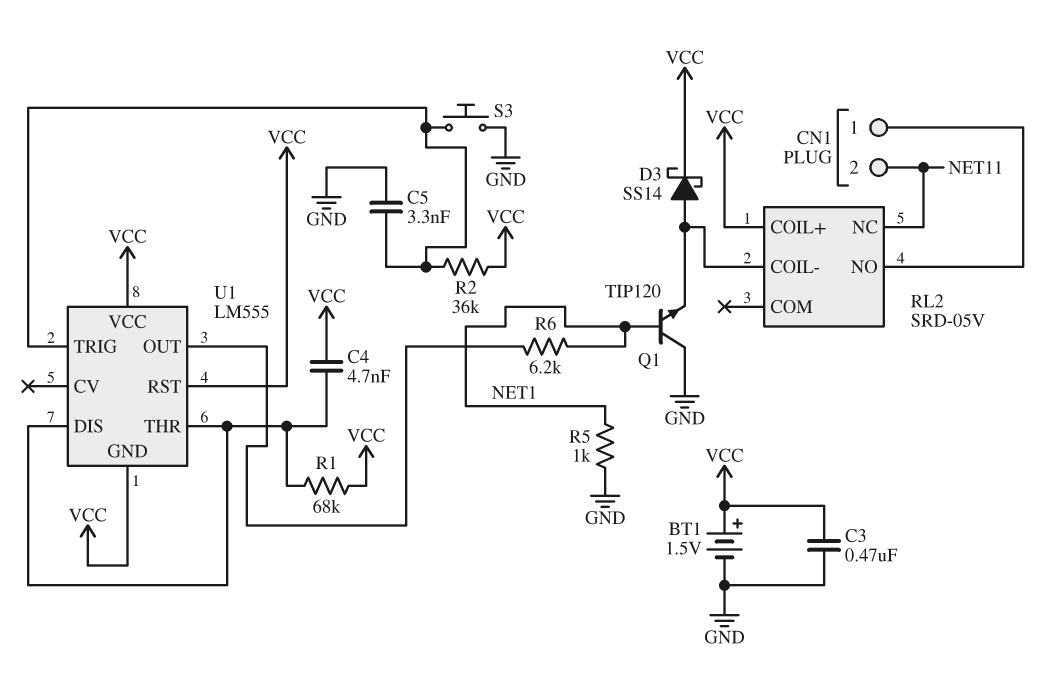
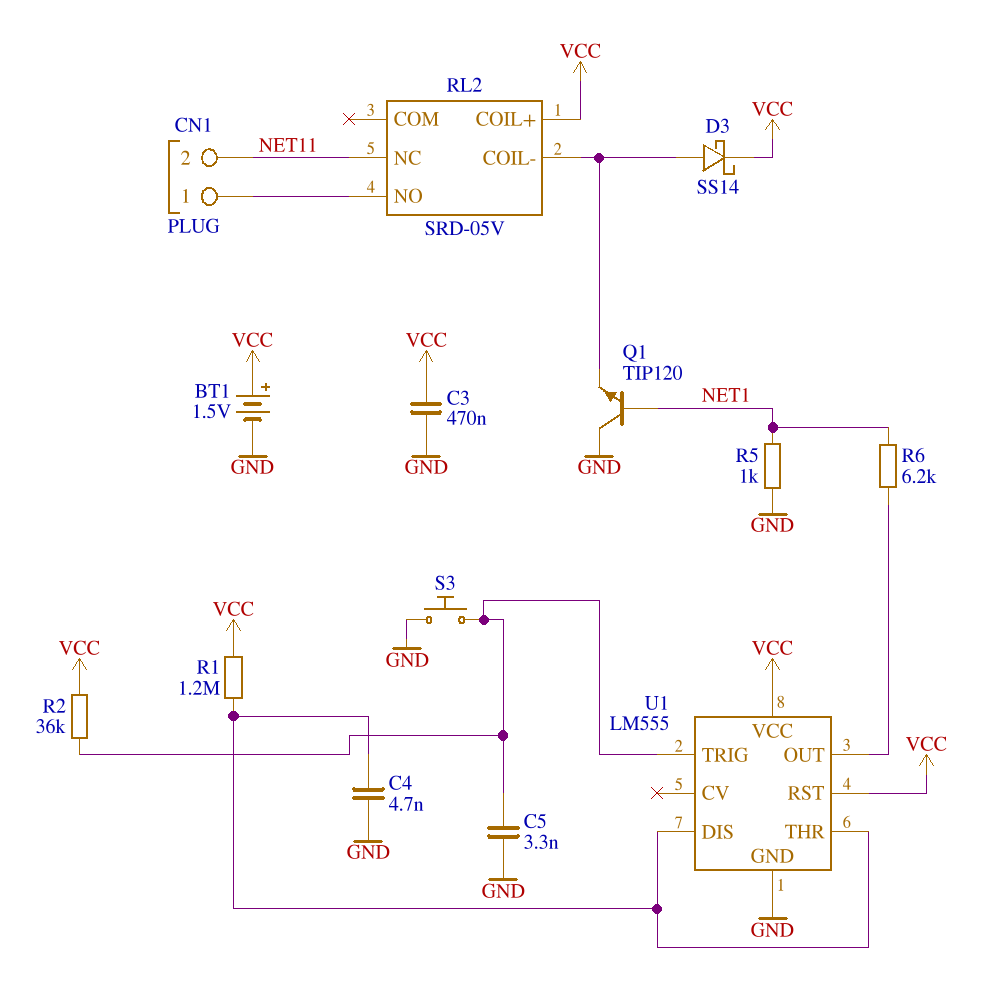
C4: 4.7nF (U1/DIS, VCC) -> 4.7nF (GND, U1/DIS)
R1: 68k (U1/DIS, VCC) -> 1.2M (U1/DIS, VCC)
U1 pin GND: VCC -> GND

